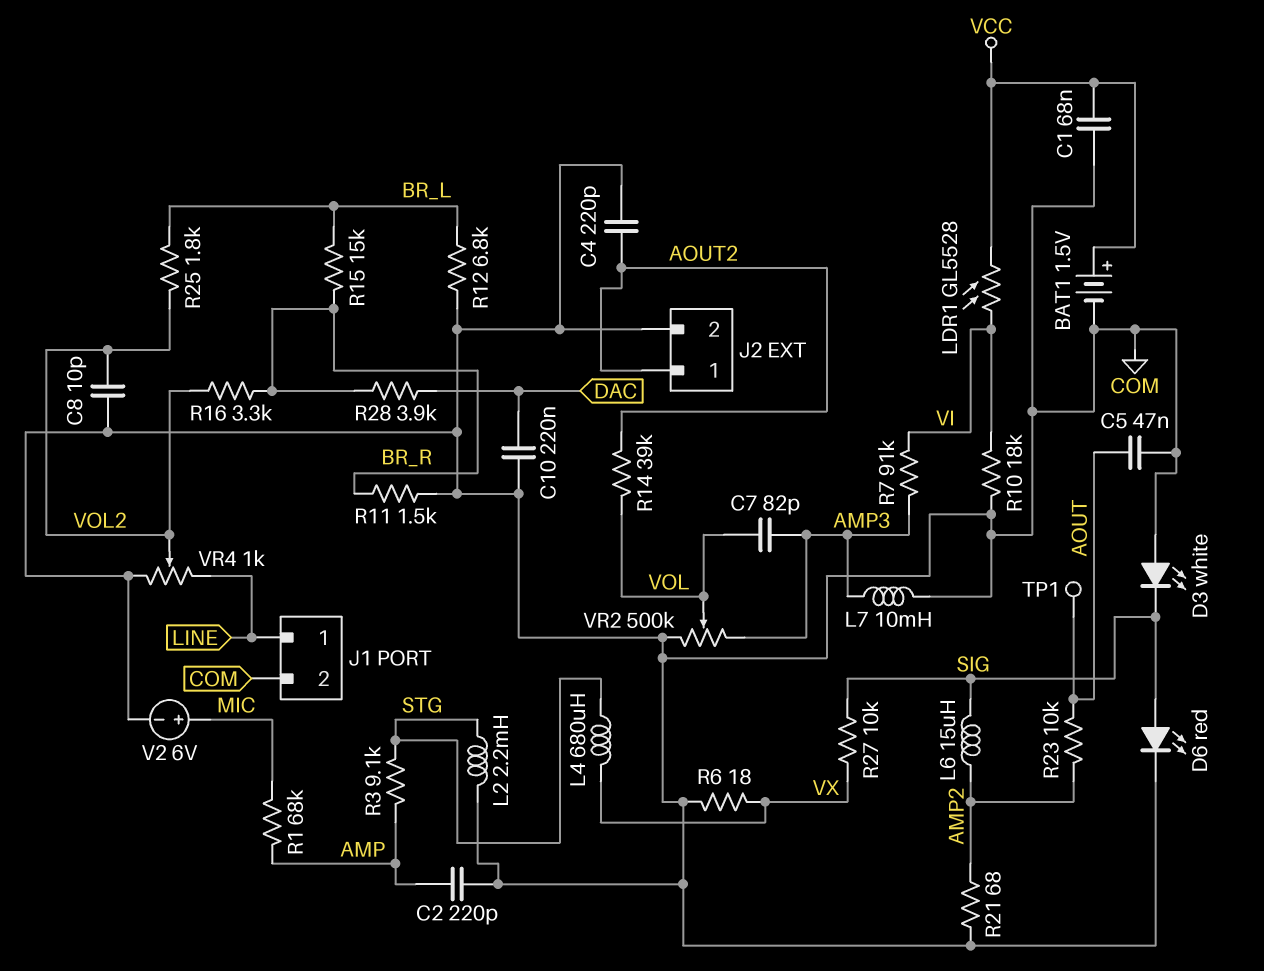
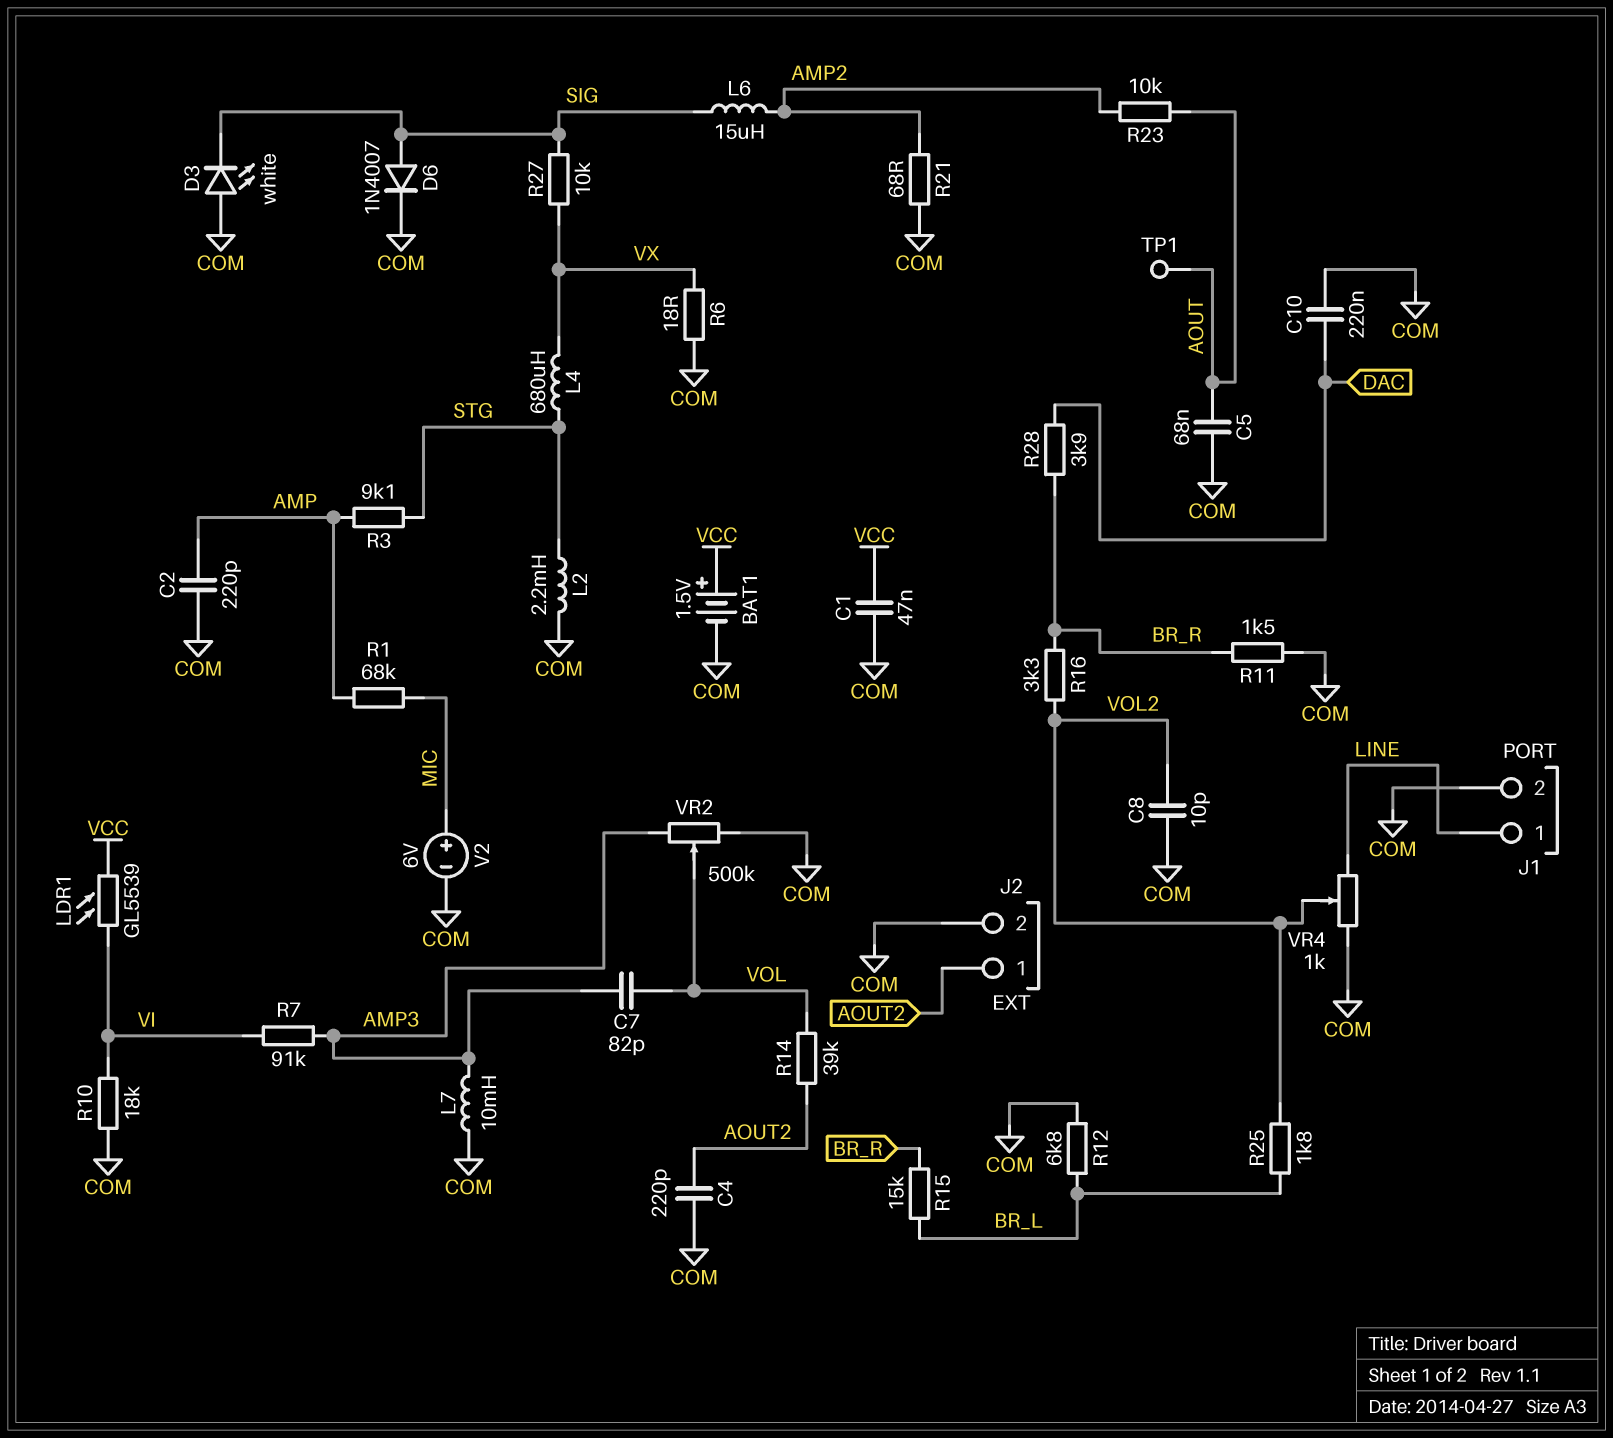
C1: 68nF (COM, VCC) -> 47nF (COM, VCC)
C5: 47nF (AOUT, COM) -> 68nF (AOUT, COM)
D6: LED red (A SIG, K COM) -> diode 1N4007 (A SIG, K COM)
LDR1: GL5528 (VCC, VI) -> GL5539 (VCC, VI)

